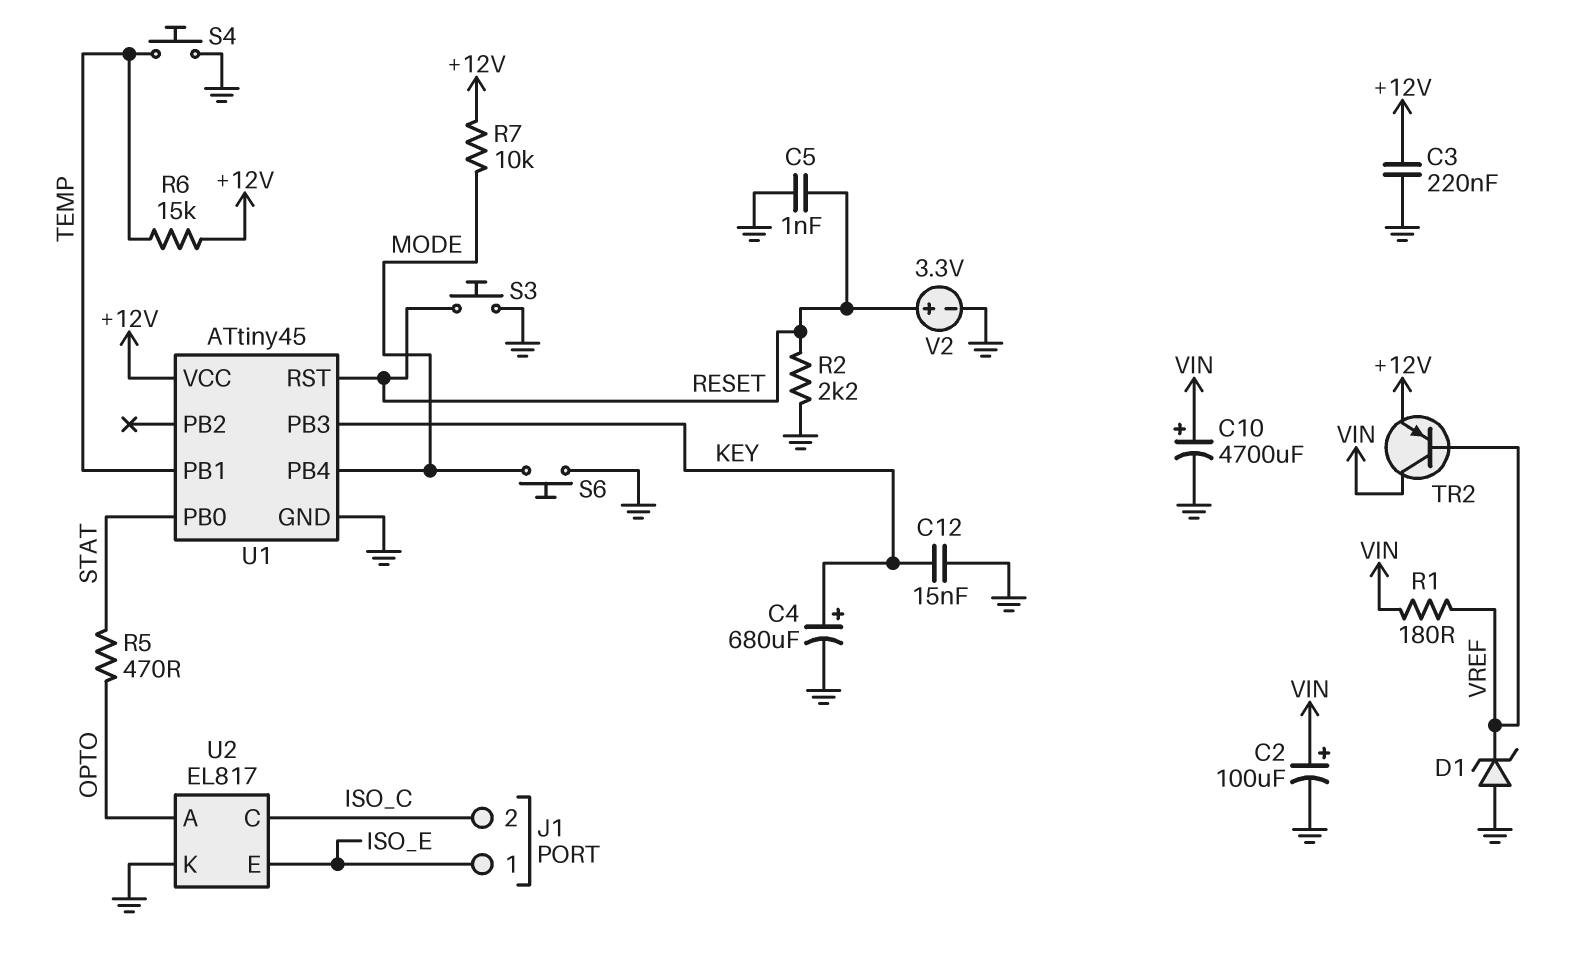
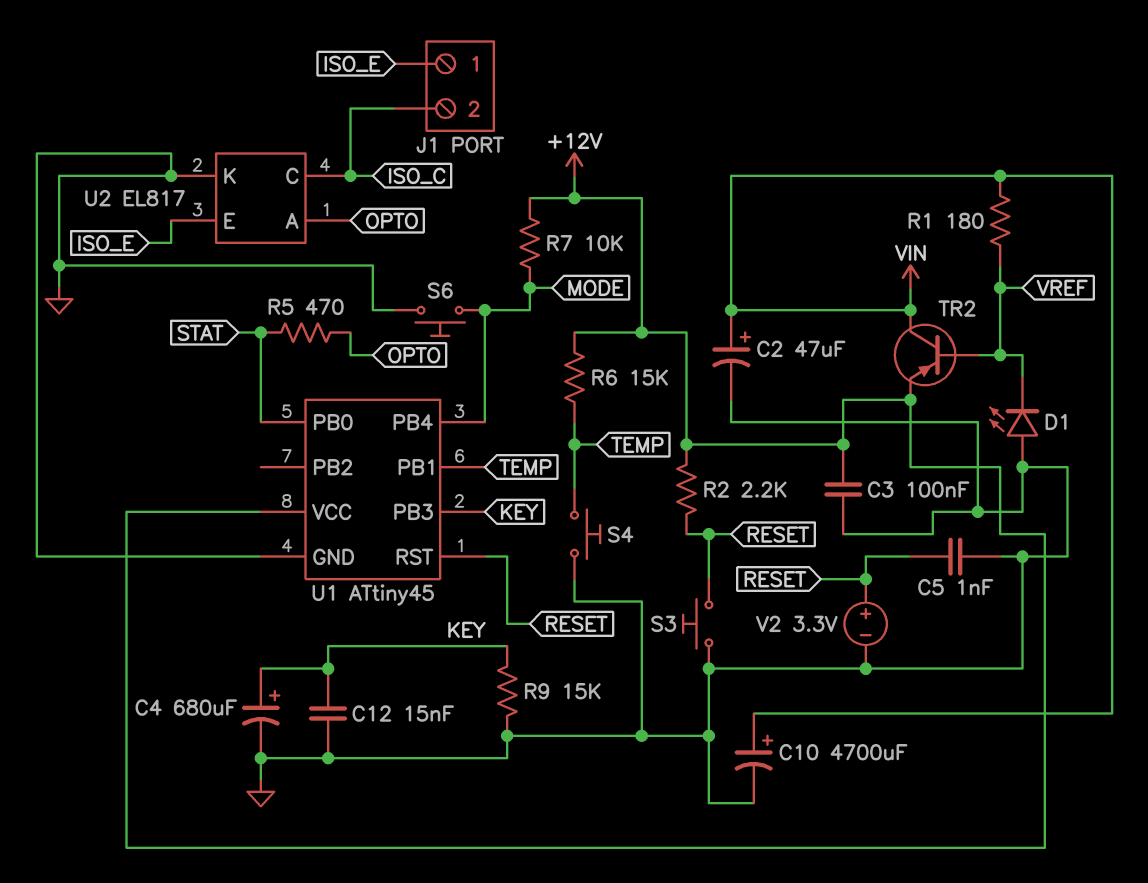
C2: 100uF (plus VIN, minus GND) -> 47uF (plus VIN, minus GND)
C3: 220nF (+12V, GND) -> 100nF (+12V, GND)
D1: zener (A GND, K VREF) -> LED (A GND, K VREF)
R2: 2.2k (GND, RESET) -> 2.2k (+12V, RESET)
R9: none -> 15k (GND, KEY)

